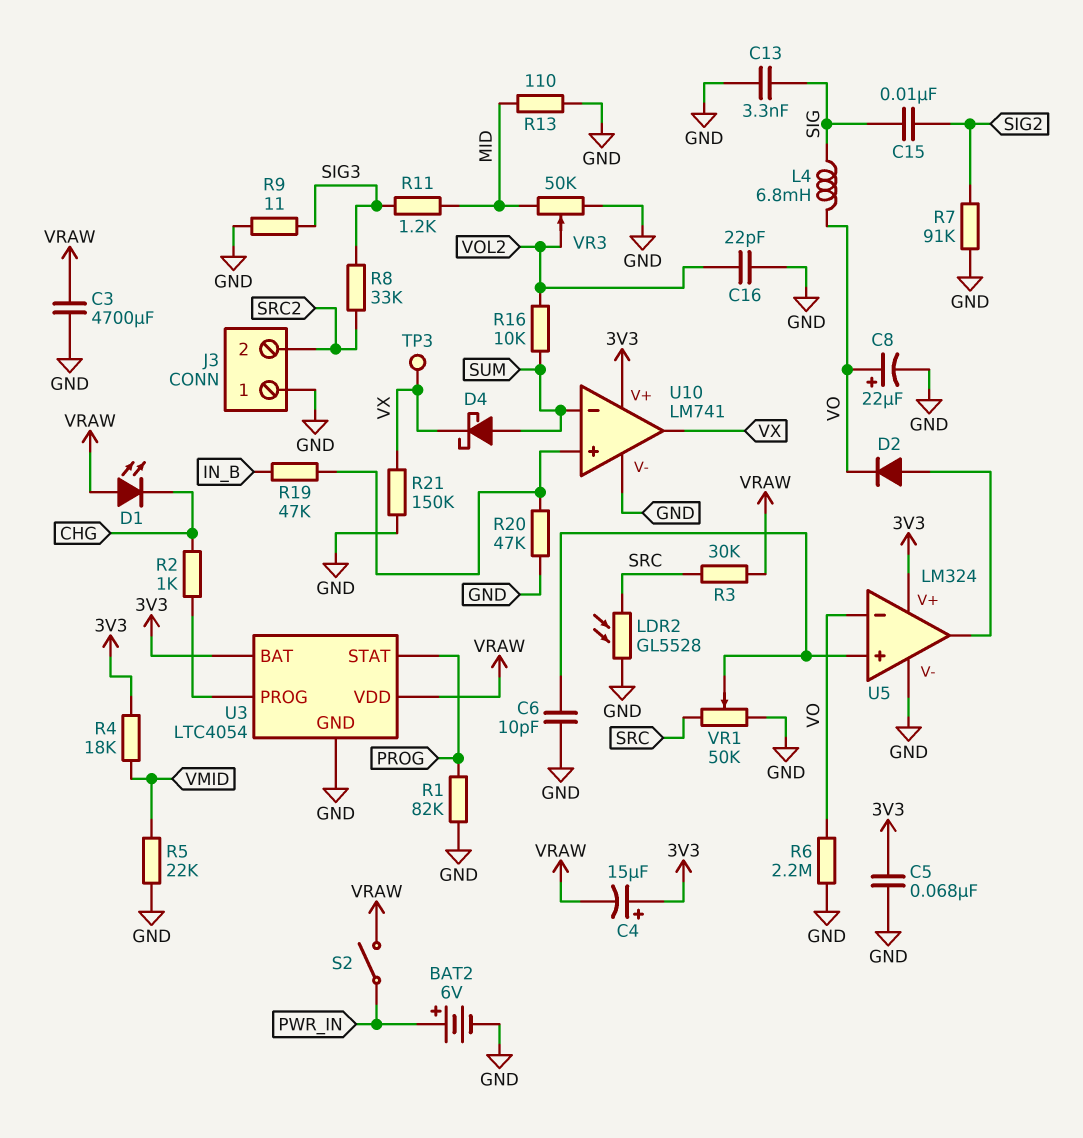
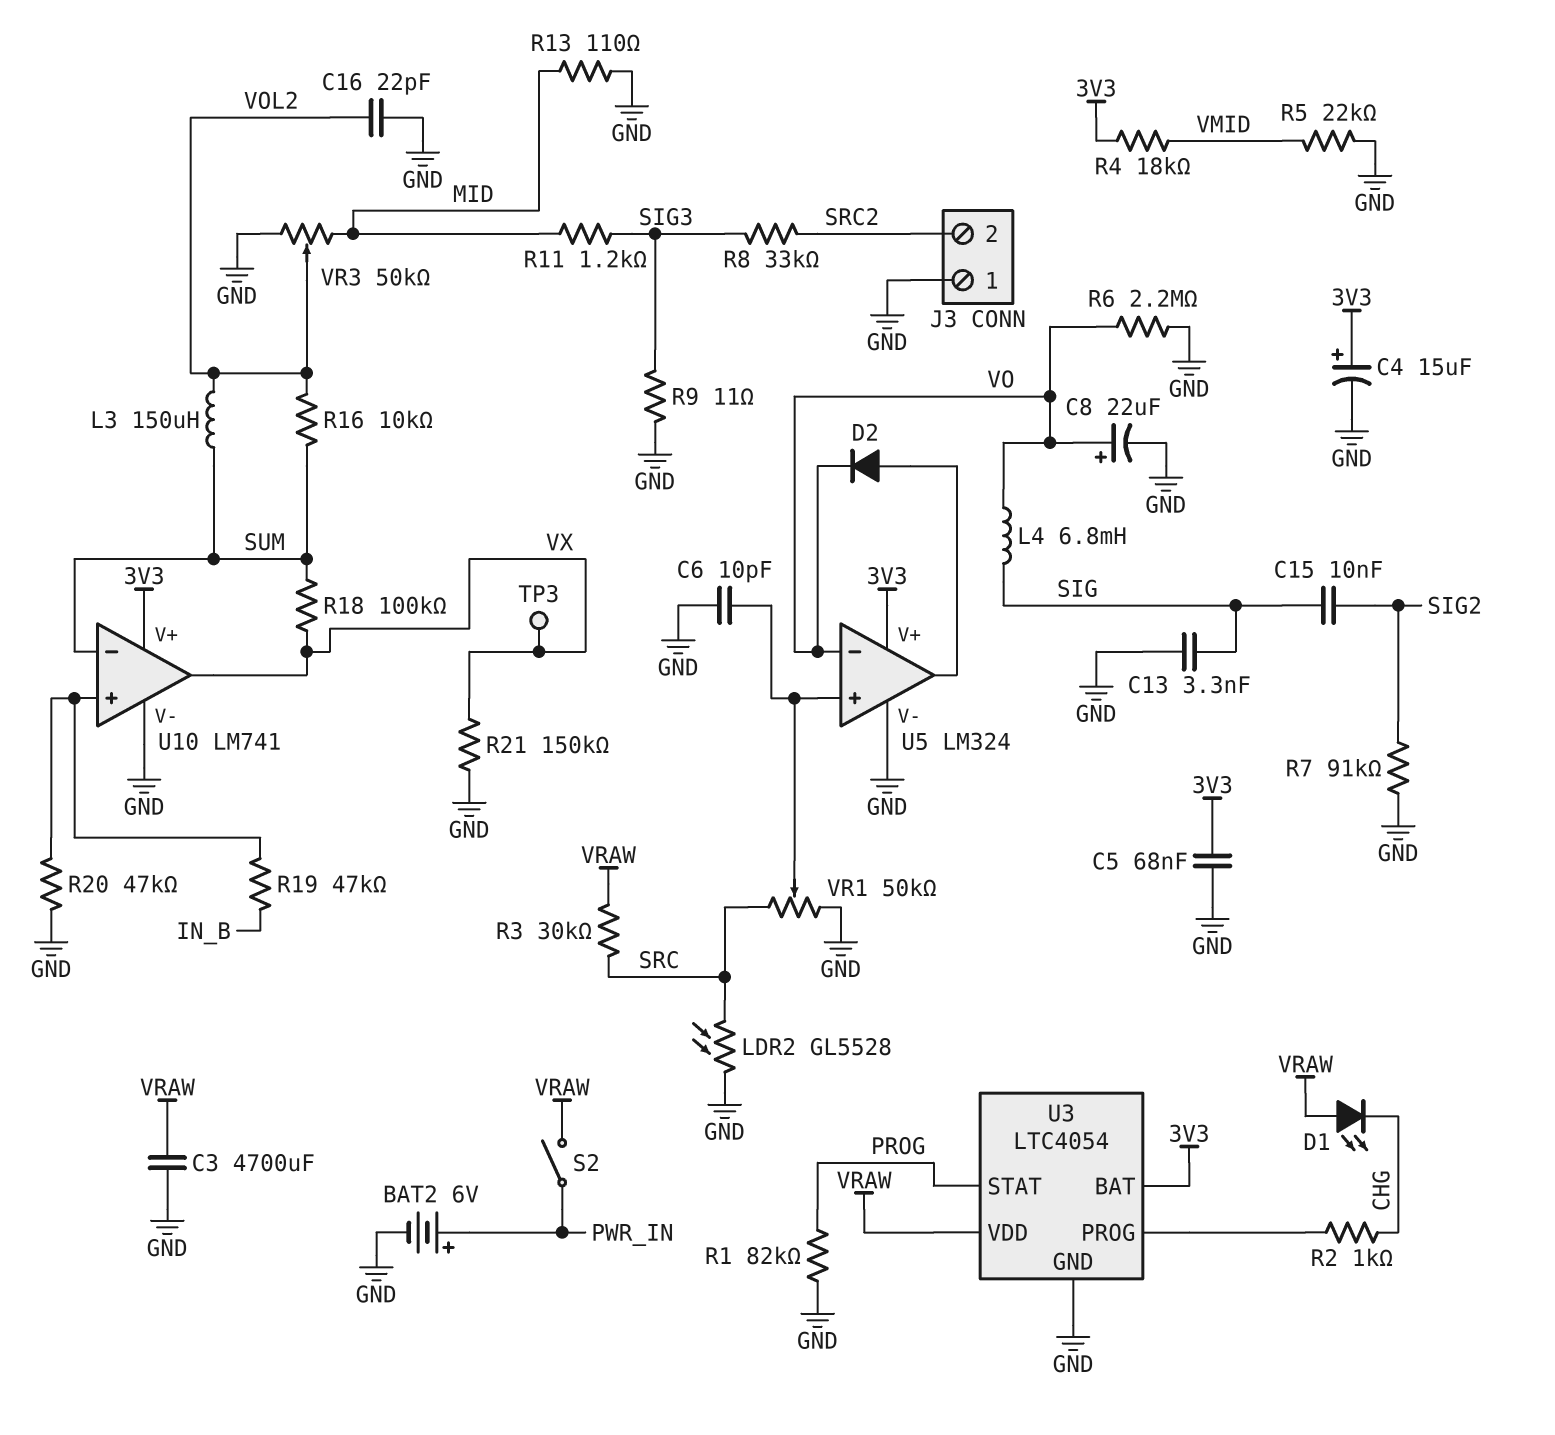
C4: 15uF (plus 3V3, minus VRAW) -> 15uF (plus 3V3, minus GND)
D4: schottky (A SUM, K VX) -> none
L3: none -> 150uH (SUM, VOL2)
R18: none -> 100k (SUM, VX)

